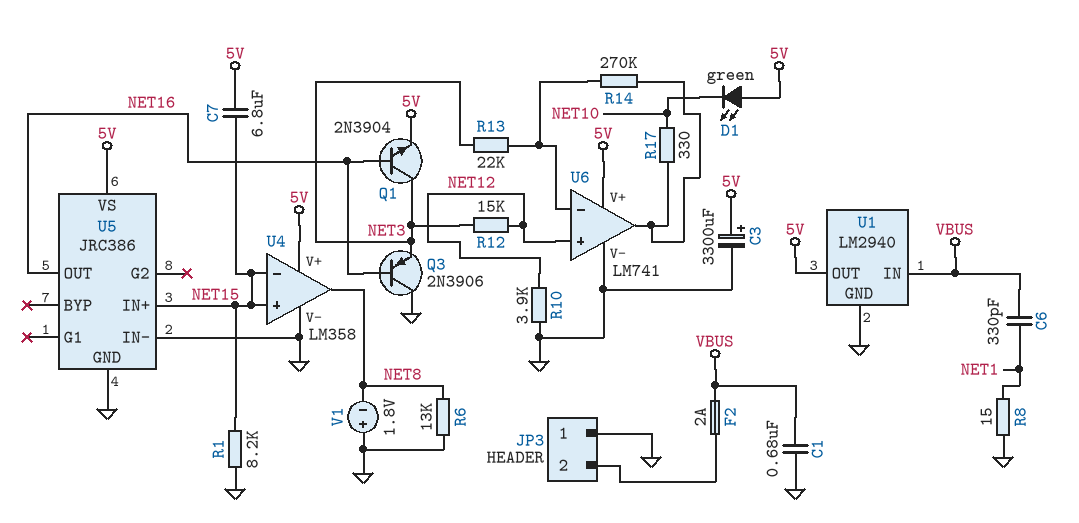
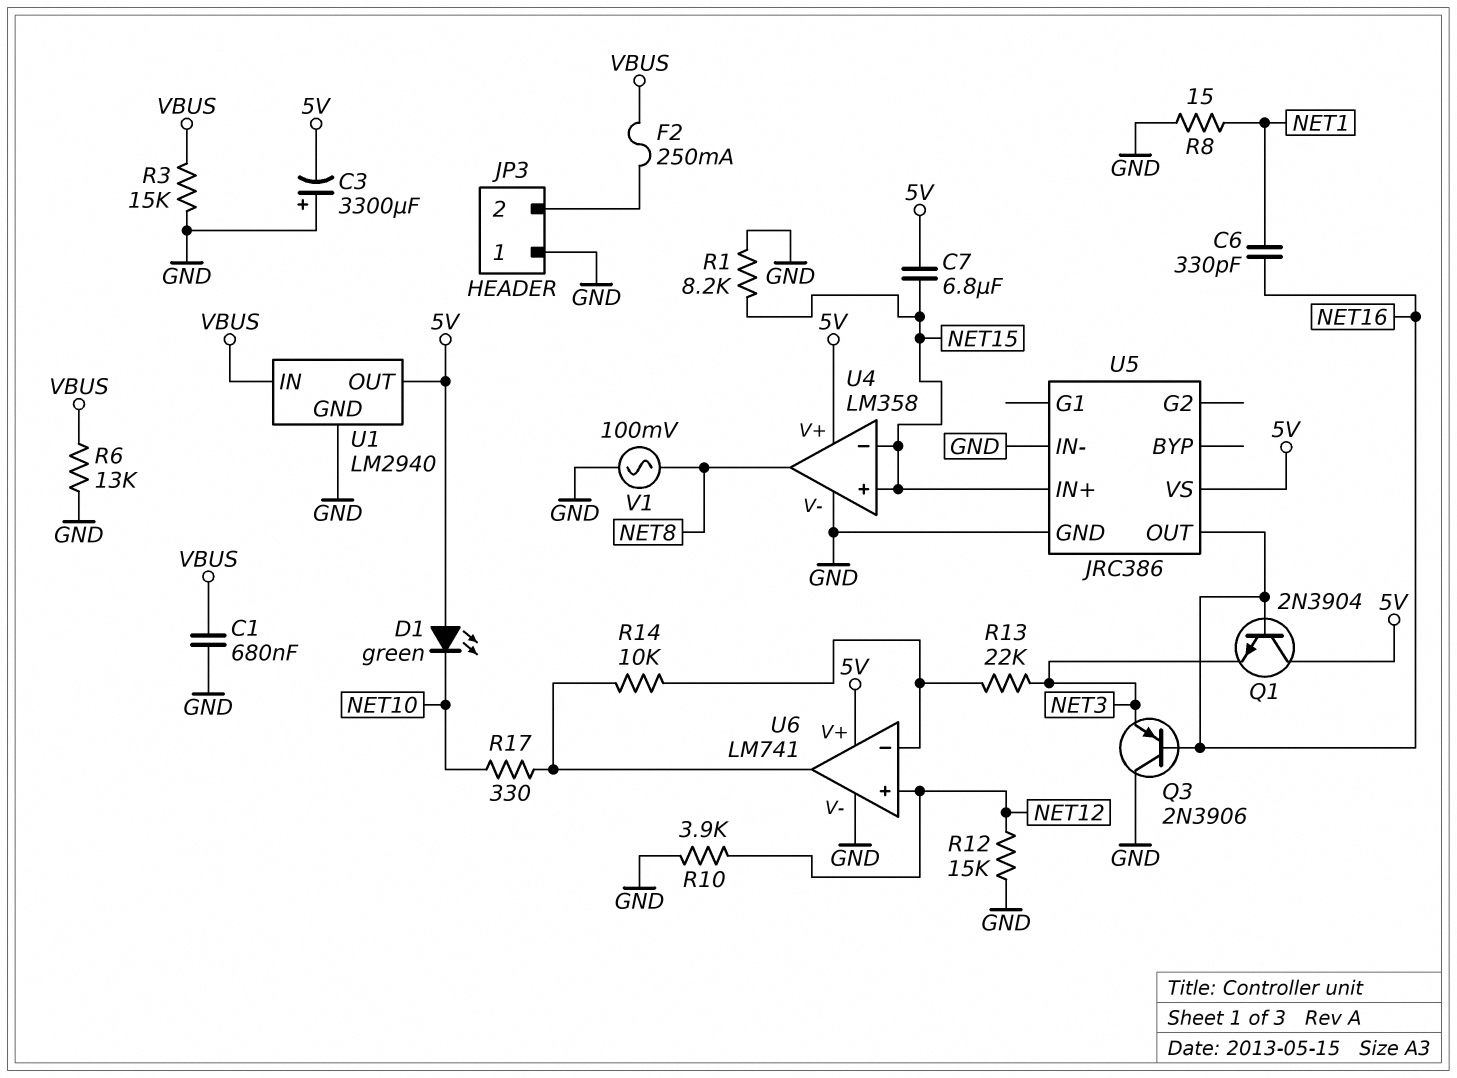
C3: 3300uF (plus 5V, minus GND) -> 3300uF (plus GND, minus 5V)
C6: 330pF (NET1, VBUS) -> 330pF (NET1, NET16)
F2: 2A (JP3/2, VBUS) -> 250mA (JP3/2, VBUS)
Q1: NPN 2N3904 (B NET16, C NET3, E 5V) -> NPN 2N3904 (B NET16, C 5V, E NET3)
R3: none -> 15k (GND, VBUS)
R6: 13k (GND, NET8) -> 13k (GND, VBUS)
R12: 15k (NET3, NET12) -> 15k (GND, NET12)
R14: 270k (U6/in-, U6/out) -> 10k (U6/in-, U6/out)
V1: 1.8V (plus GND, minus NET8) -> AC 100mV (GND, NET8)

